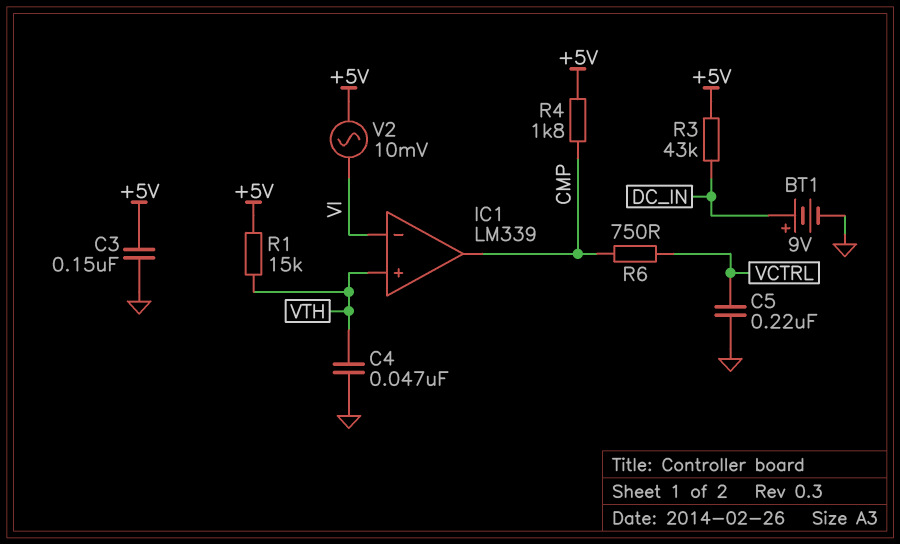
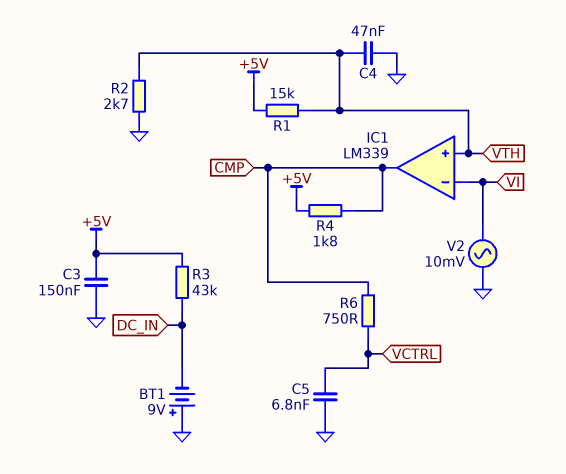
BT1: 9V (plus DC_IN, minus GND) -> 9V (plus GND, minus DC_IN)
C5: 220nF (GND, VCTRL) -> 6.8nF (GND, VCTRL)
R2: none -> 2.7k (GND, VTH)
V2: AC 10mV (+5V, VI) -> AC 10mV (GND, VI)

